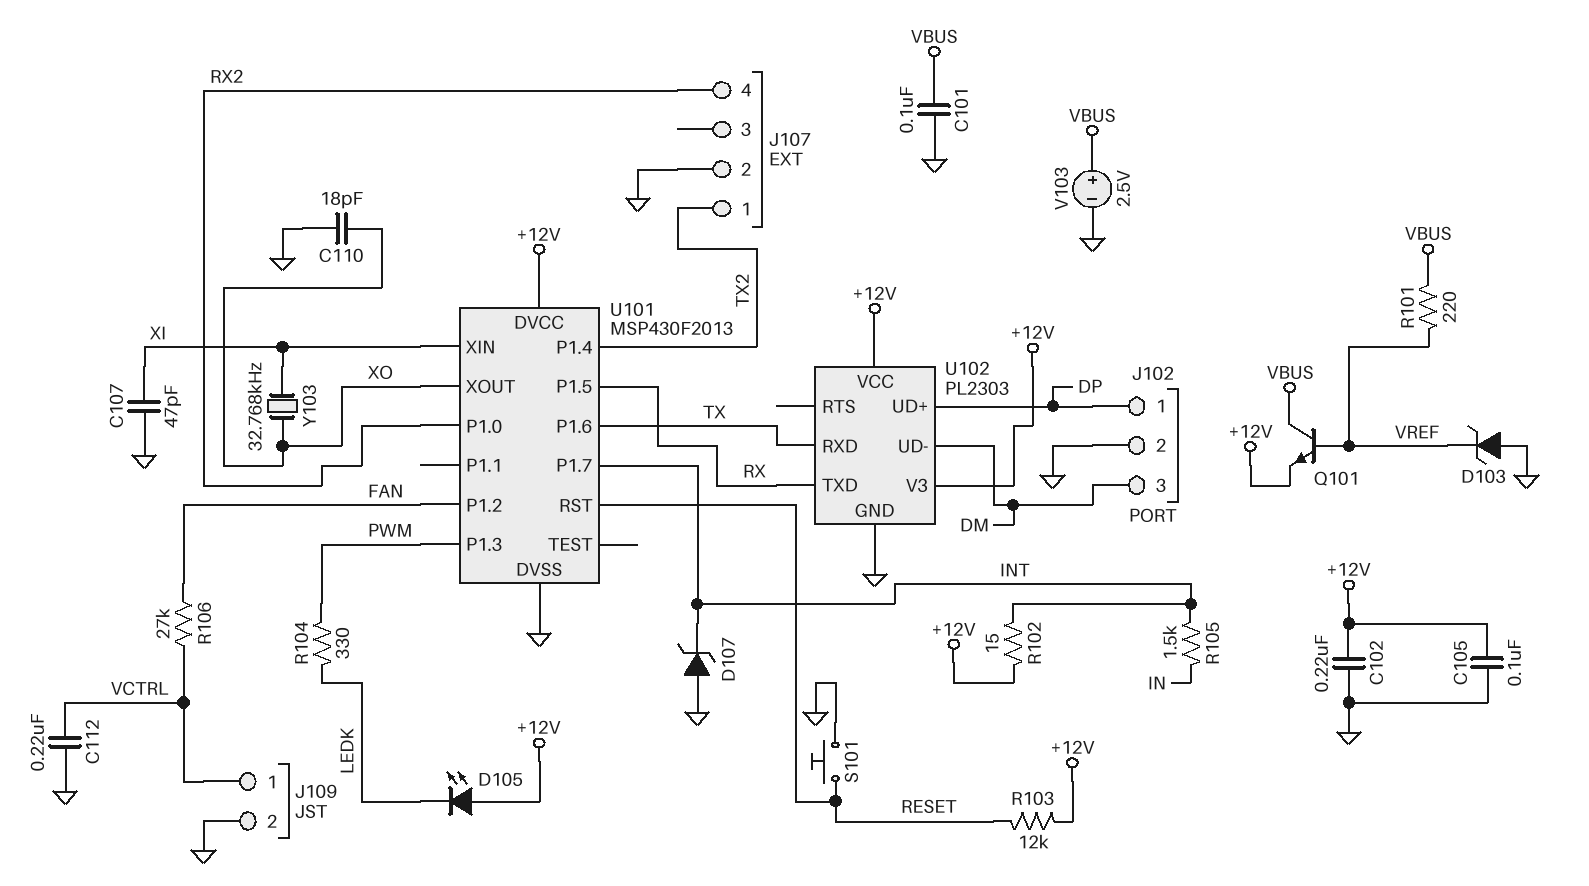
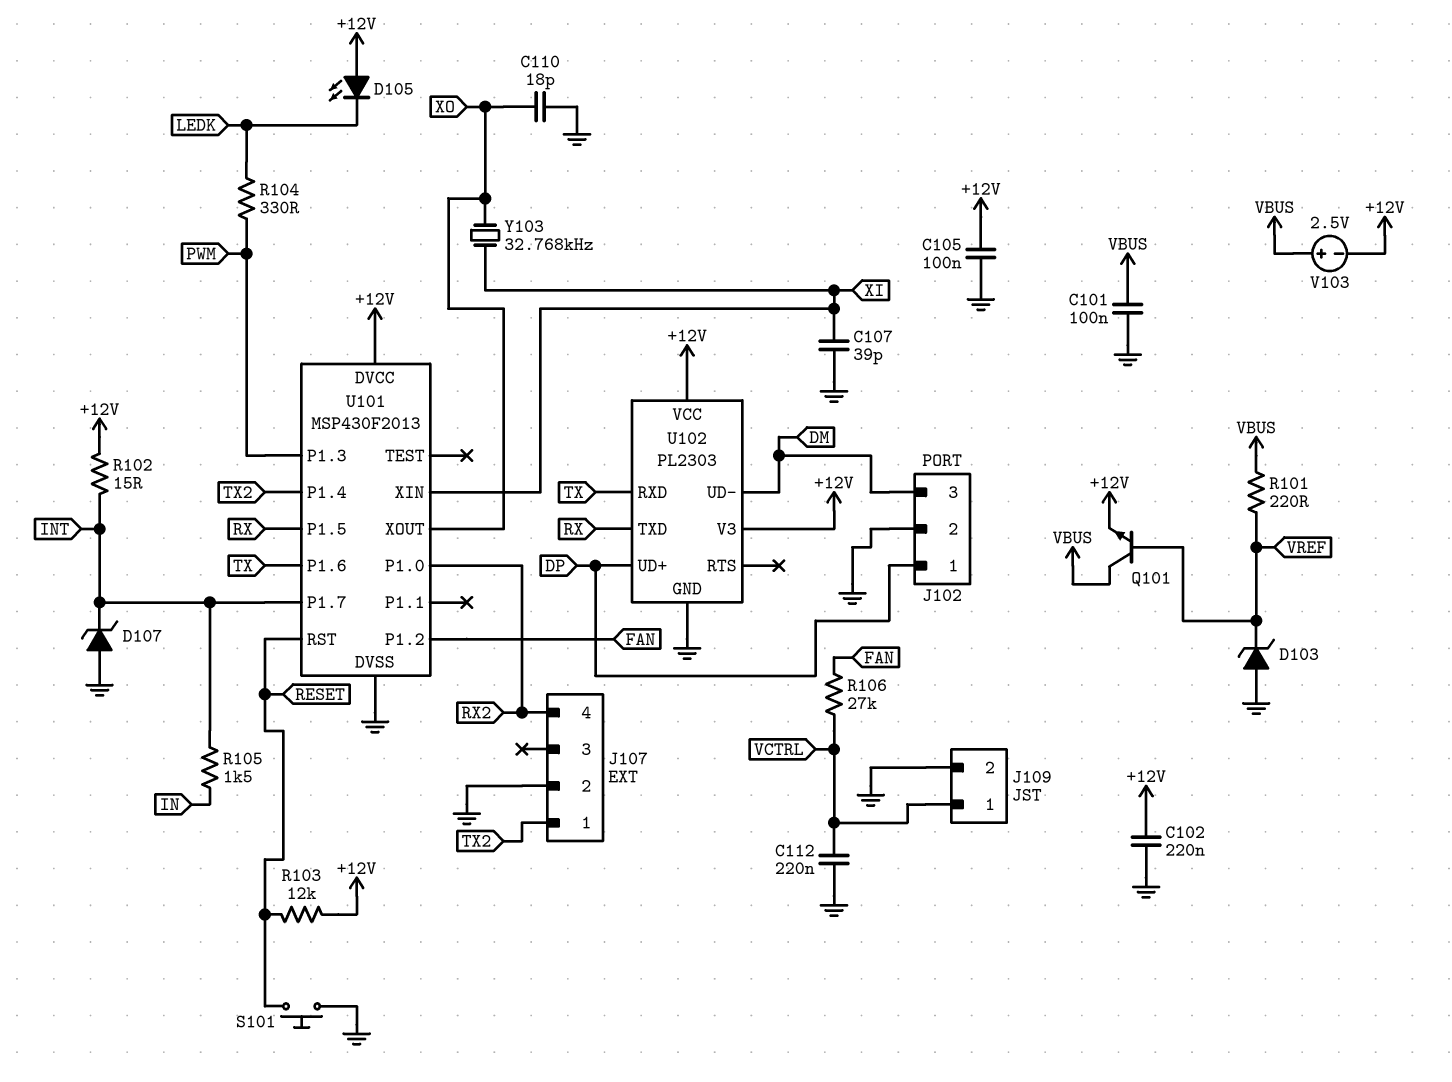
C107: 47pF (GND, XI) -> 39pF (GND, XI)
V103: 2.5V (plus VBUS, minus GND) -> 2.5V (plus VBUS, minus +12V)

